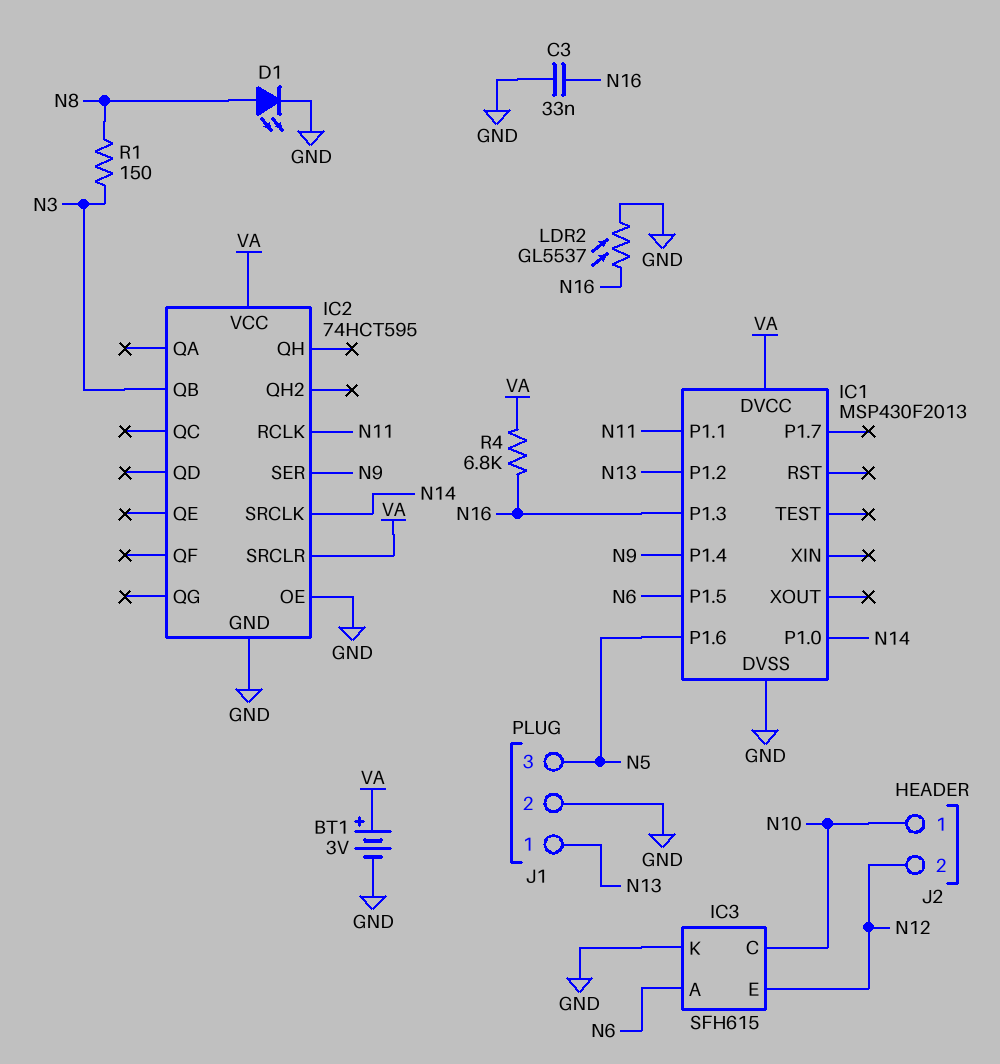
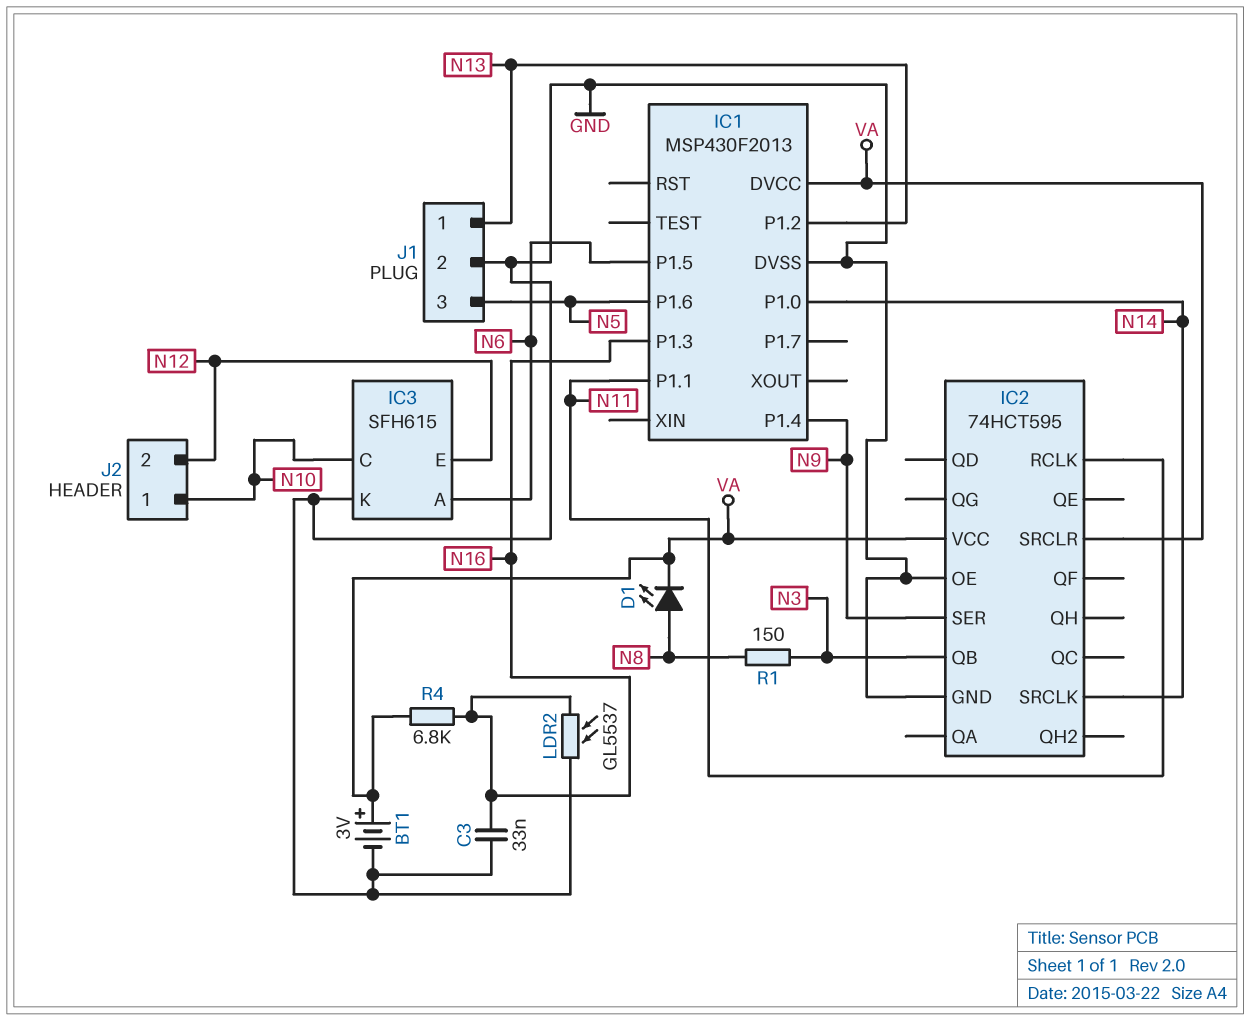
D1: LED (A N8, K GND) -> LED (A N8, K VA)

